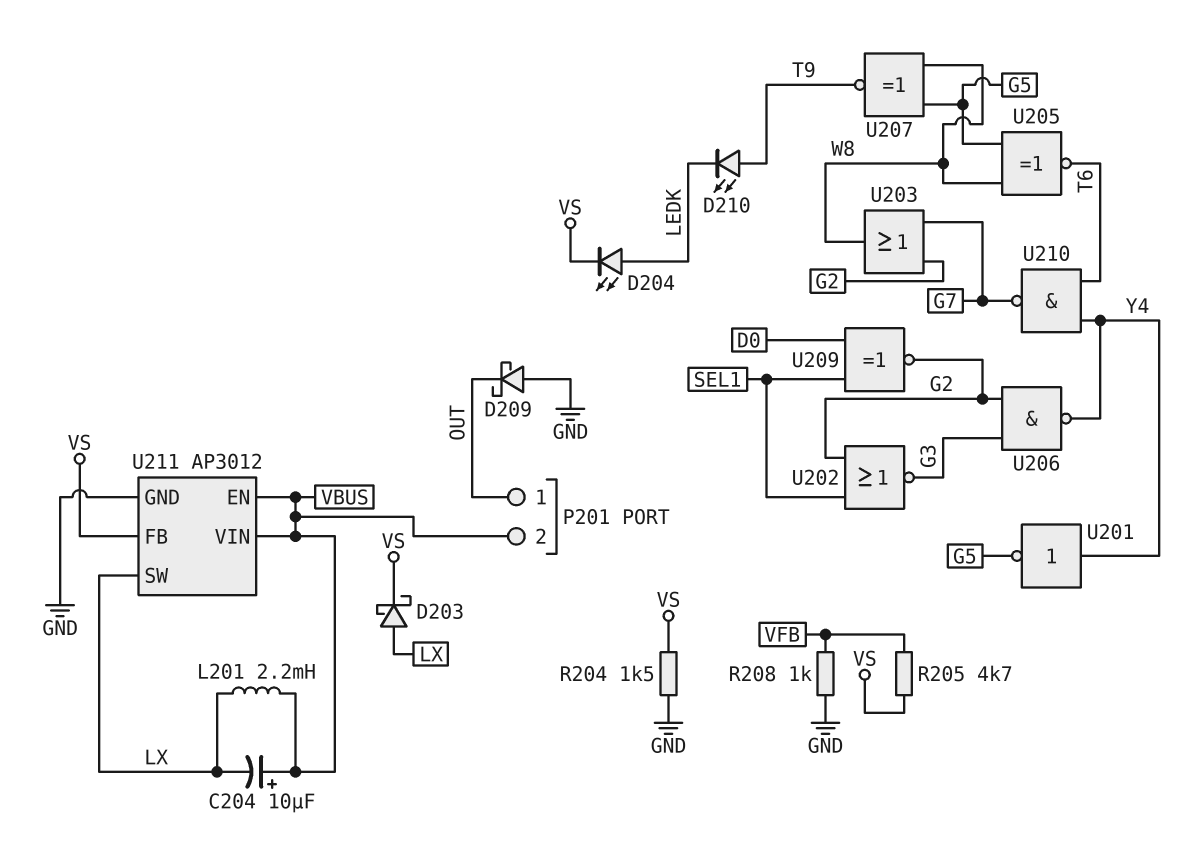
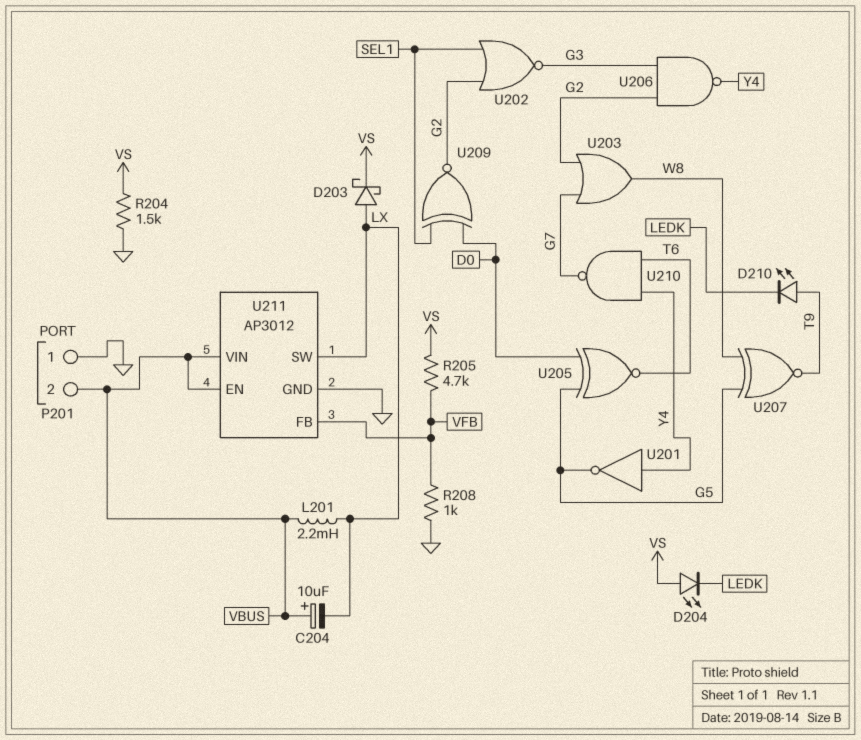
D204: LED (A LEDK, K VS) -> LED (A VS, K LEDK)
D209: schottky (A GND, K OUT) -> none
P201 pin 1: OUT -> GND
U205: XNOR (in G5, in W8, out T6) -> XNOR (in D0, in G5, out T6)
U211 pin FB: VS -> VFB

